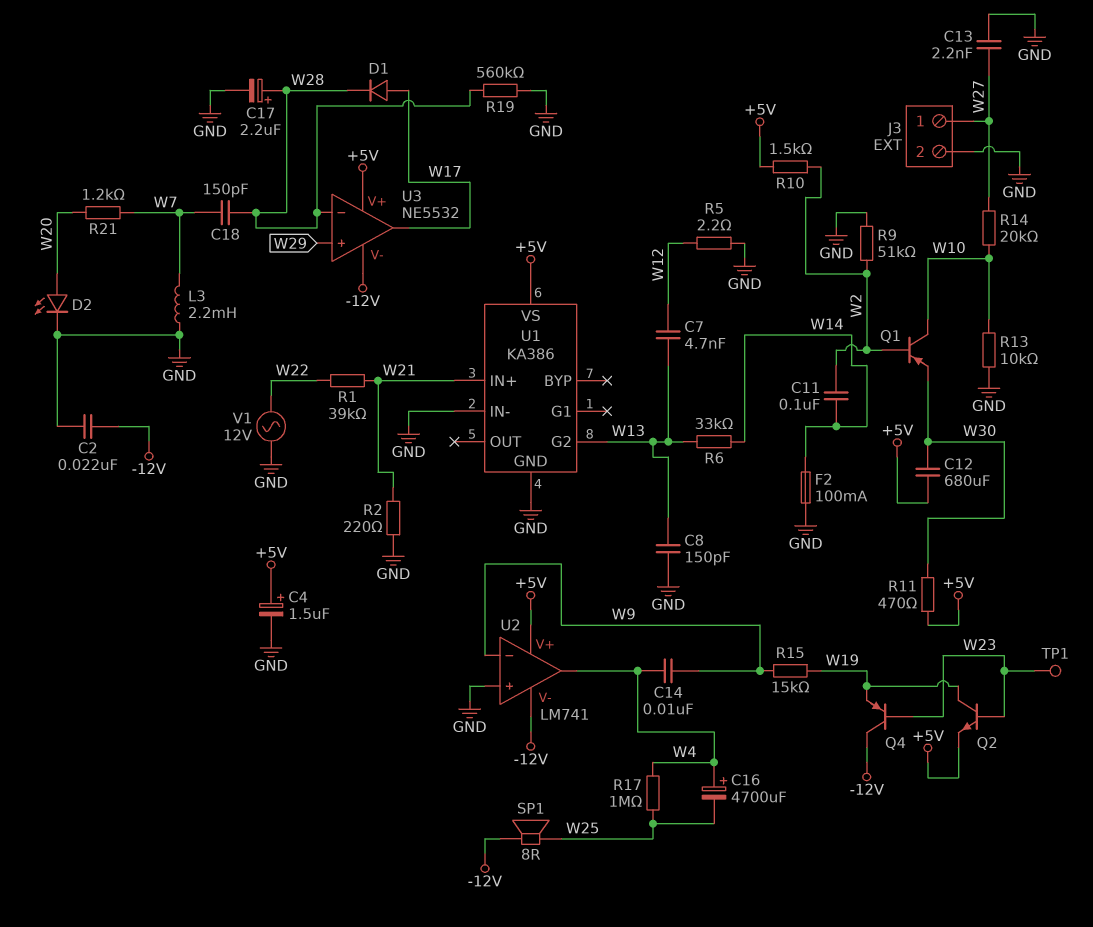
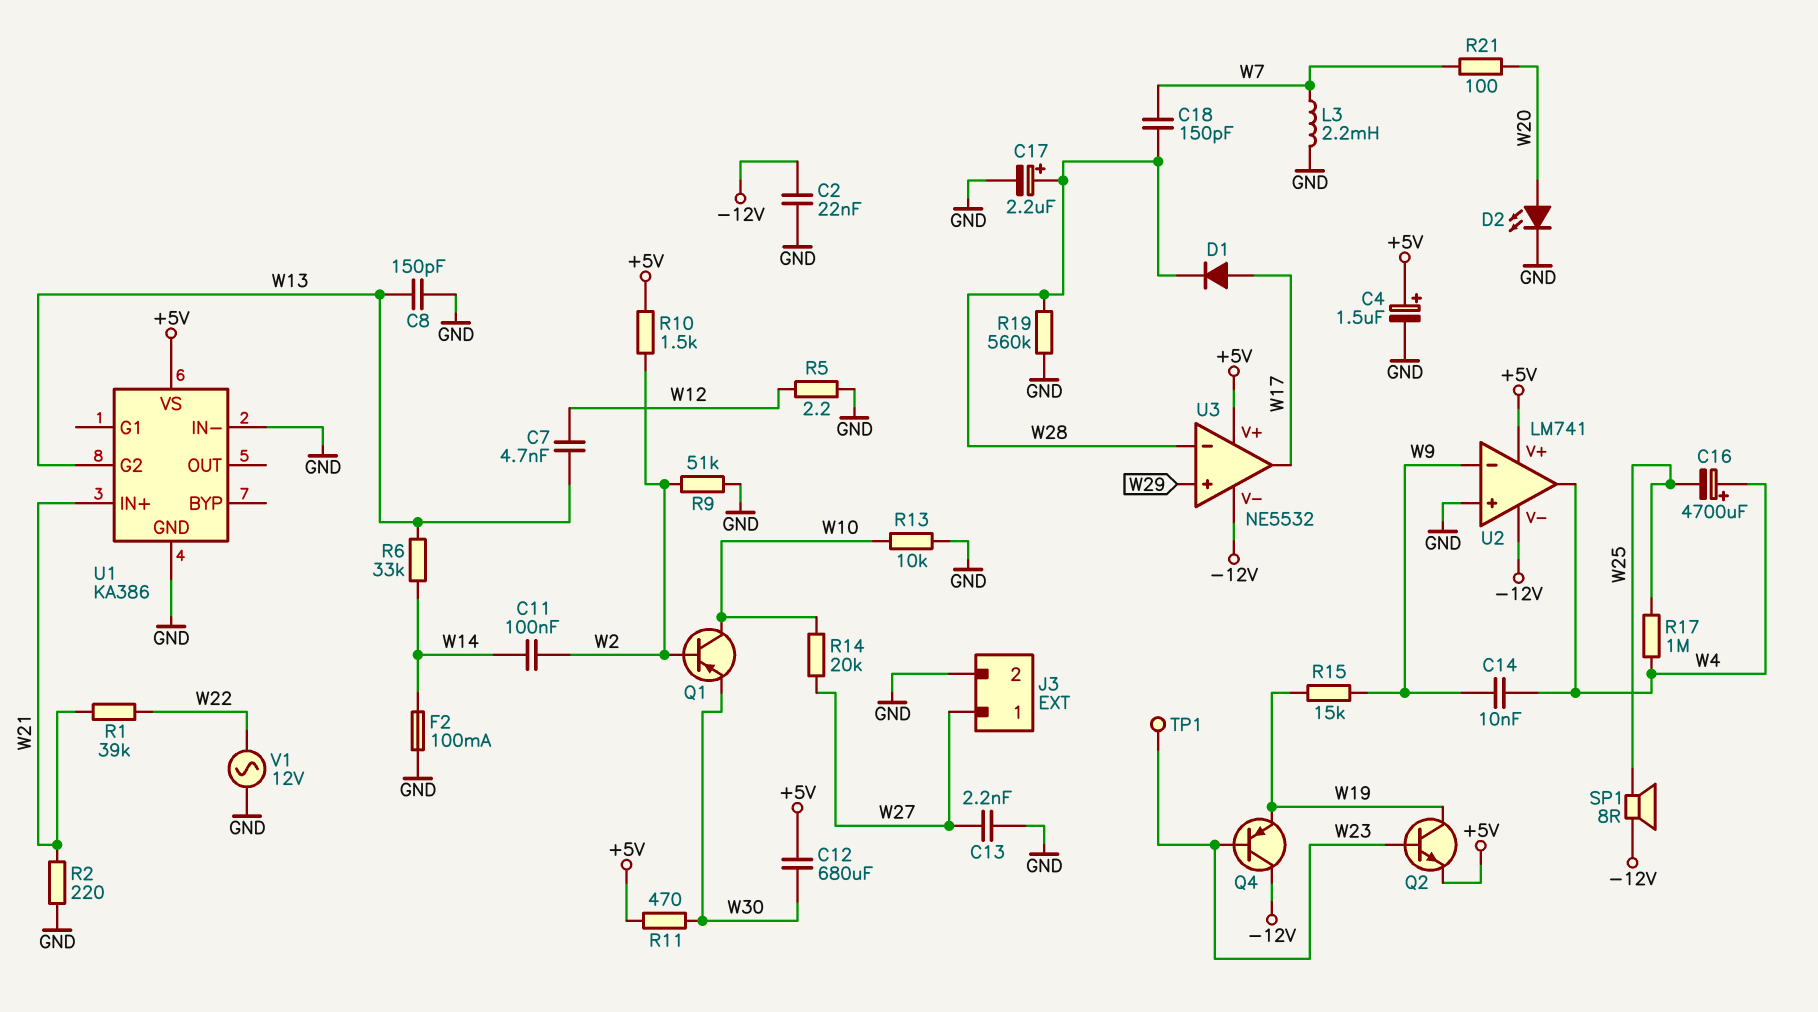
R21: 1.2k (W7, W20) -> 100 (W7, W20)

